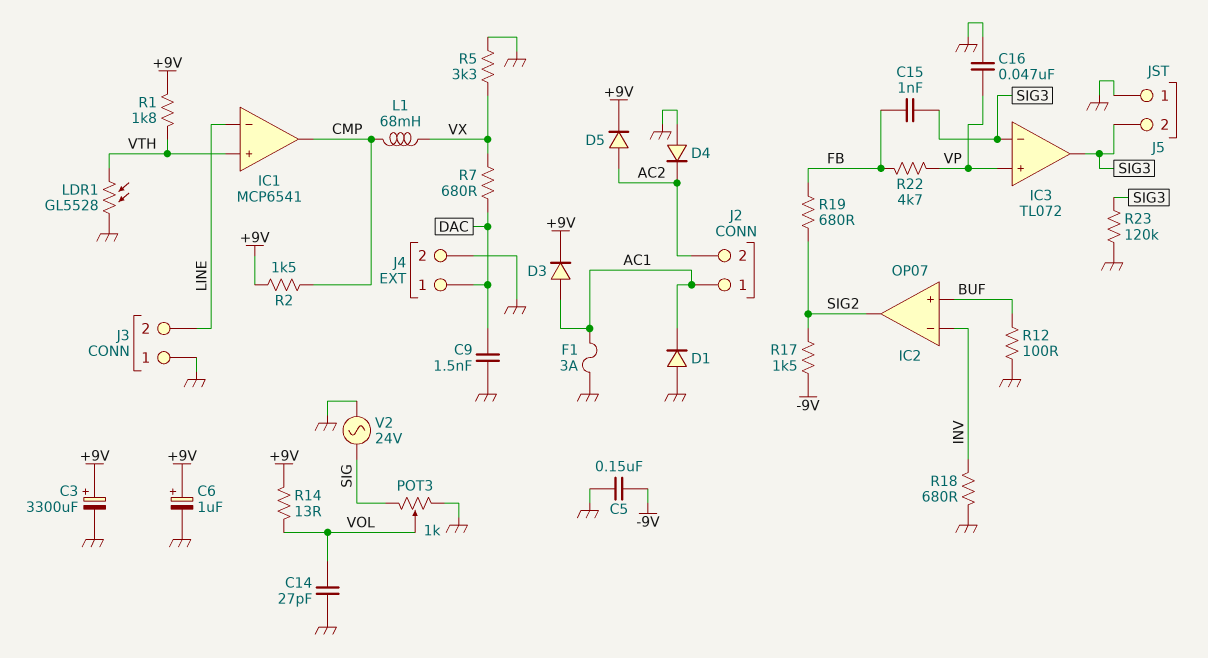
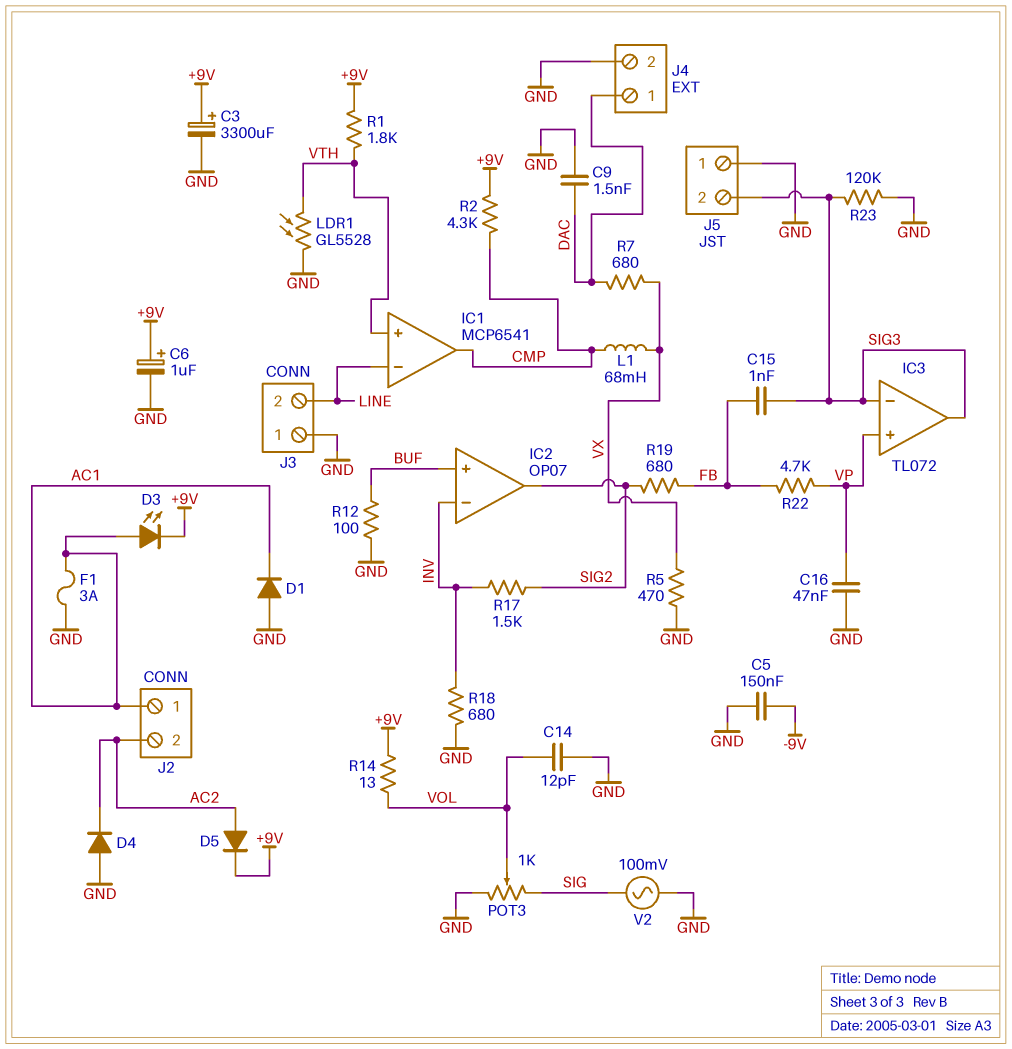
C14: 27pF (GND, VOL) -> 12pF (GND, VOL)
D3: diode (A AC1, K +9V) -> LED (A AC1, K +9V)
R2: 1.5k (+9V, CMP) -> 4.3k (+9V, CMP)
R5: 3.3k (GND, VX) -> 470 (GND, VX)
R17: 1.5k (-9V, SIG2) -> 1.5k (INV, SIG2)
V2: AC 24V (GND, SIG) -> AC 100mV (GND, SIG)

